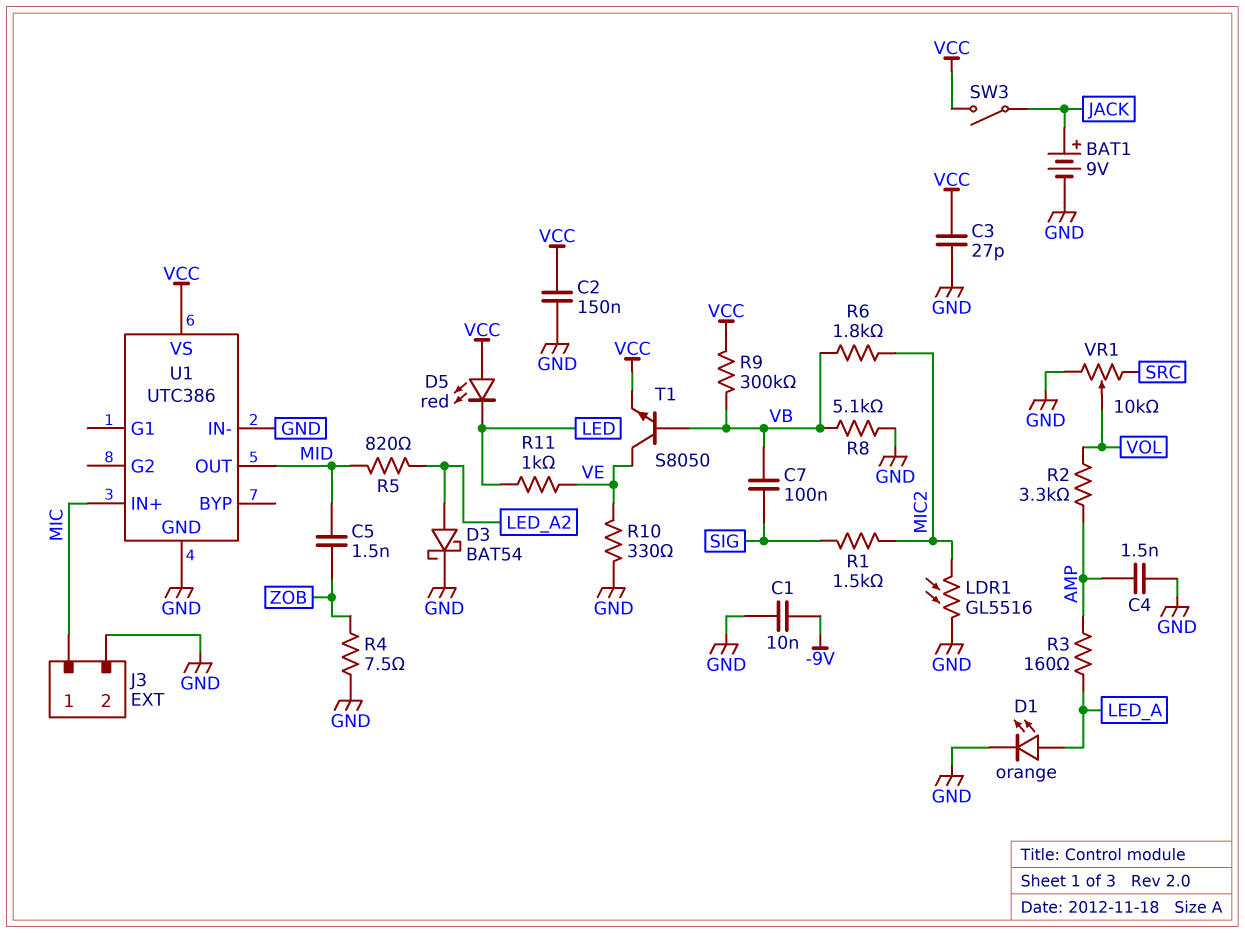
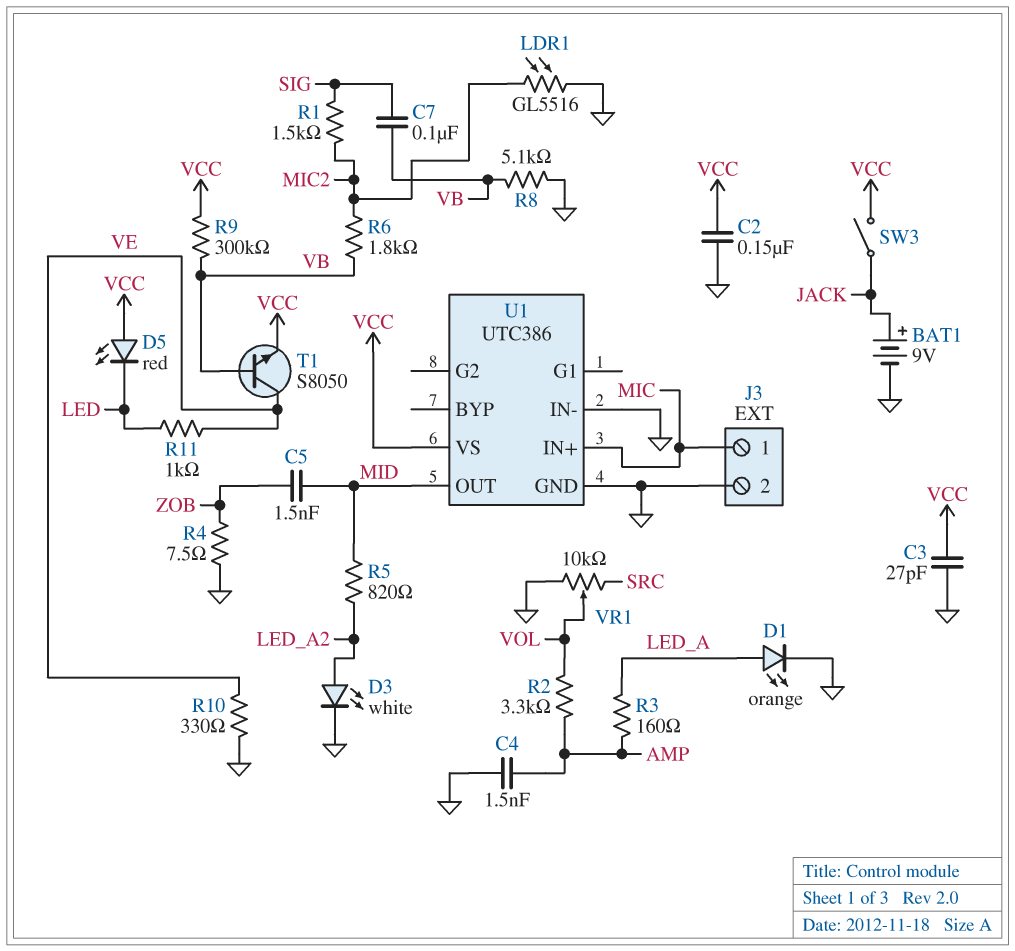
C1: 10nF (-9V, GND) -> none
D3: schottky BAT54 (A LED_A2, K GND) -> LED white (A LED_A2, K GND)

